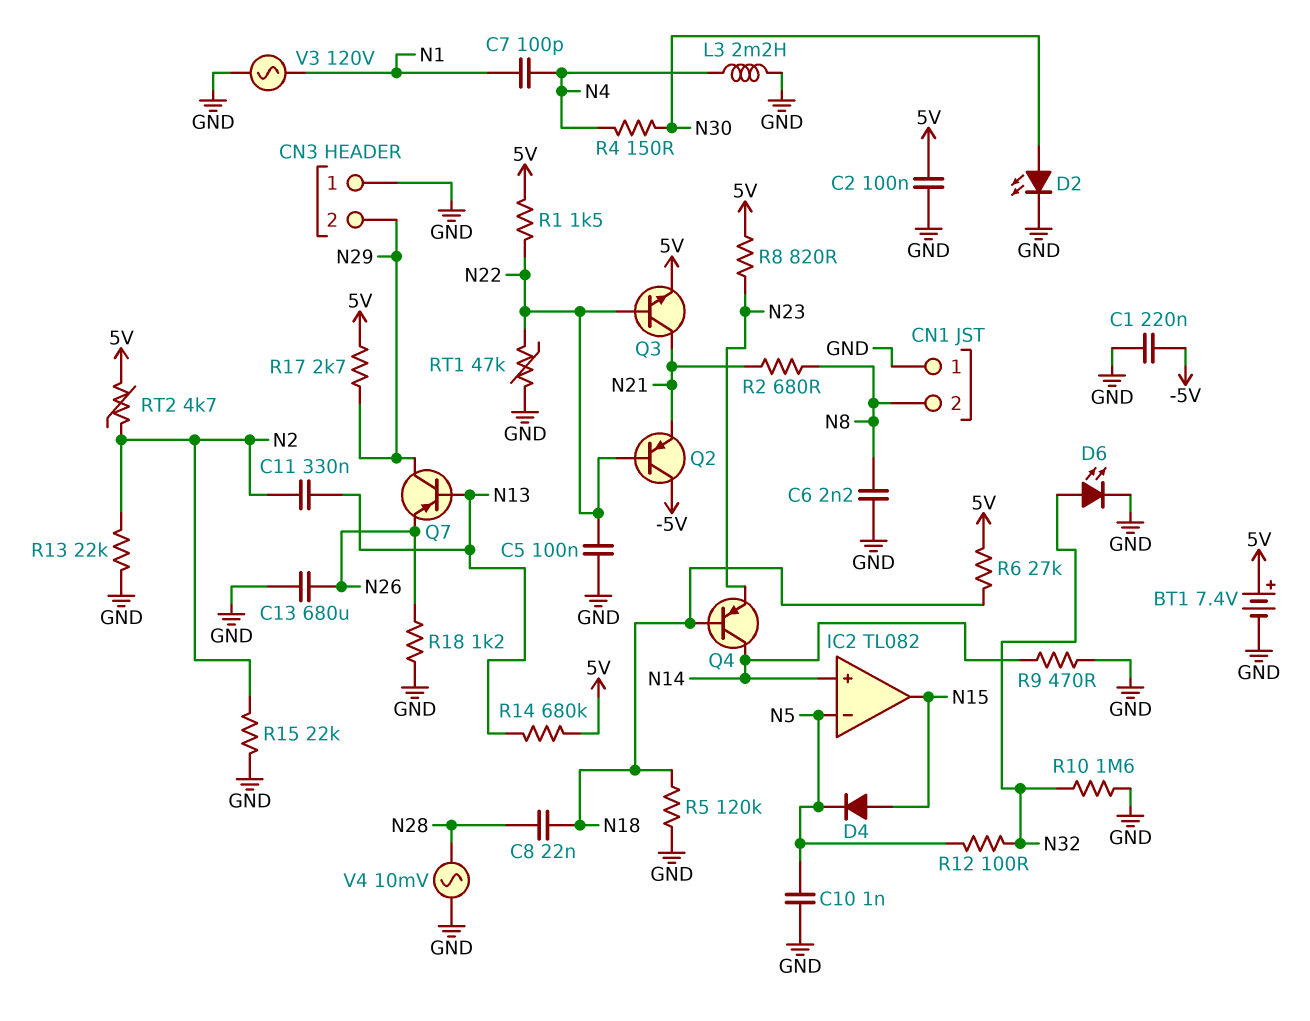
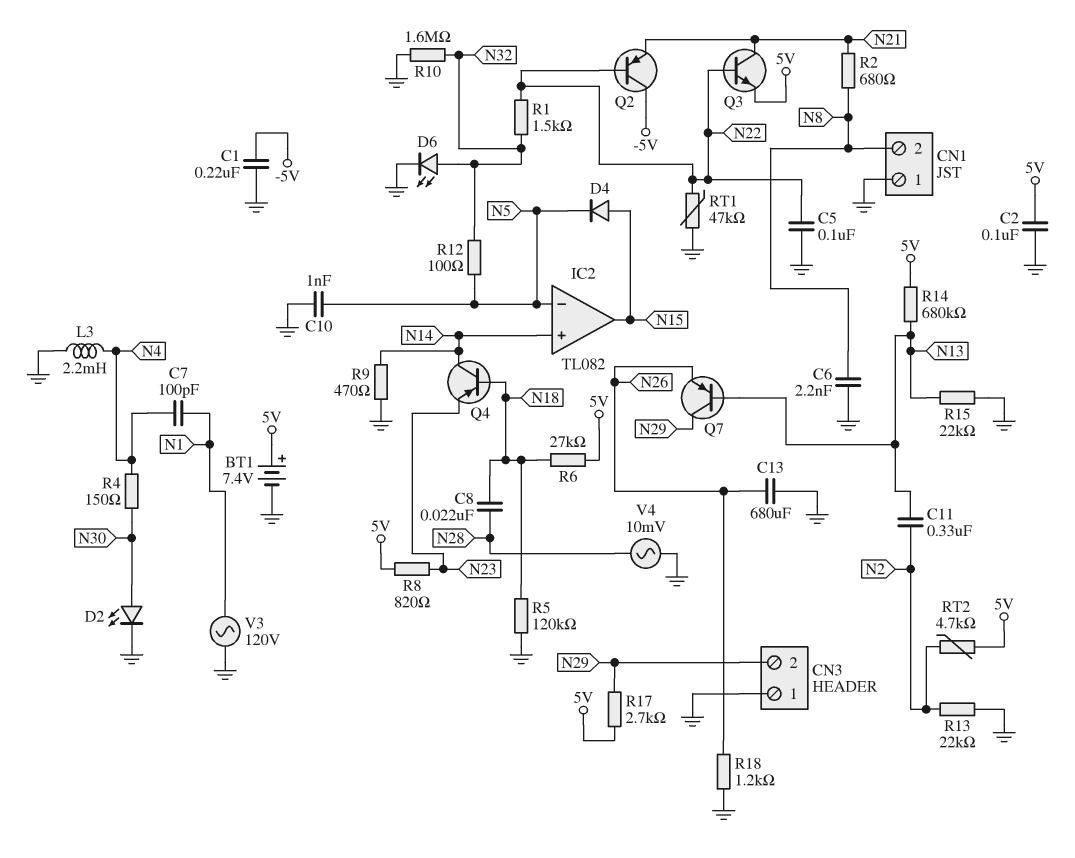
R1: 1.5k (5V, N22) -> 1.5k (N22, N32)
R15: 22k (GND, N2) -> 22k (GND, N13)

